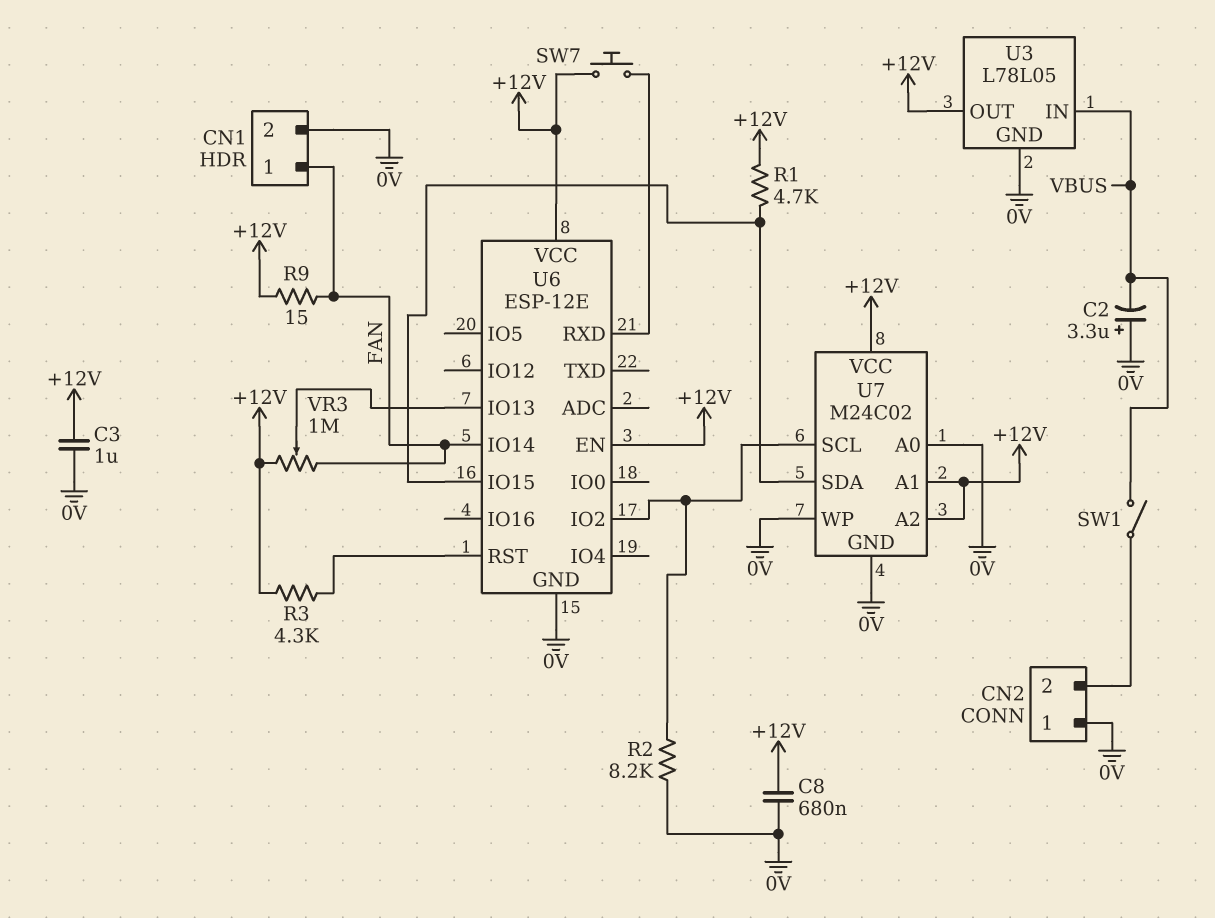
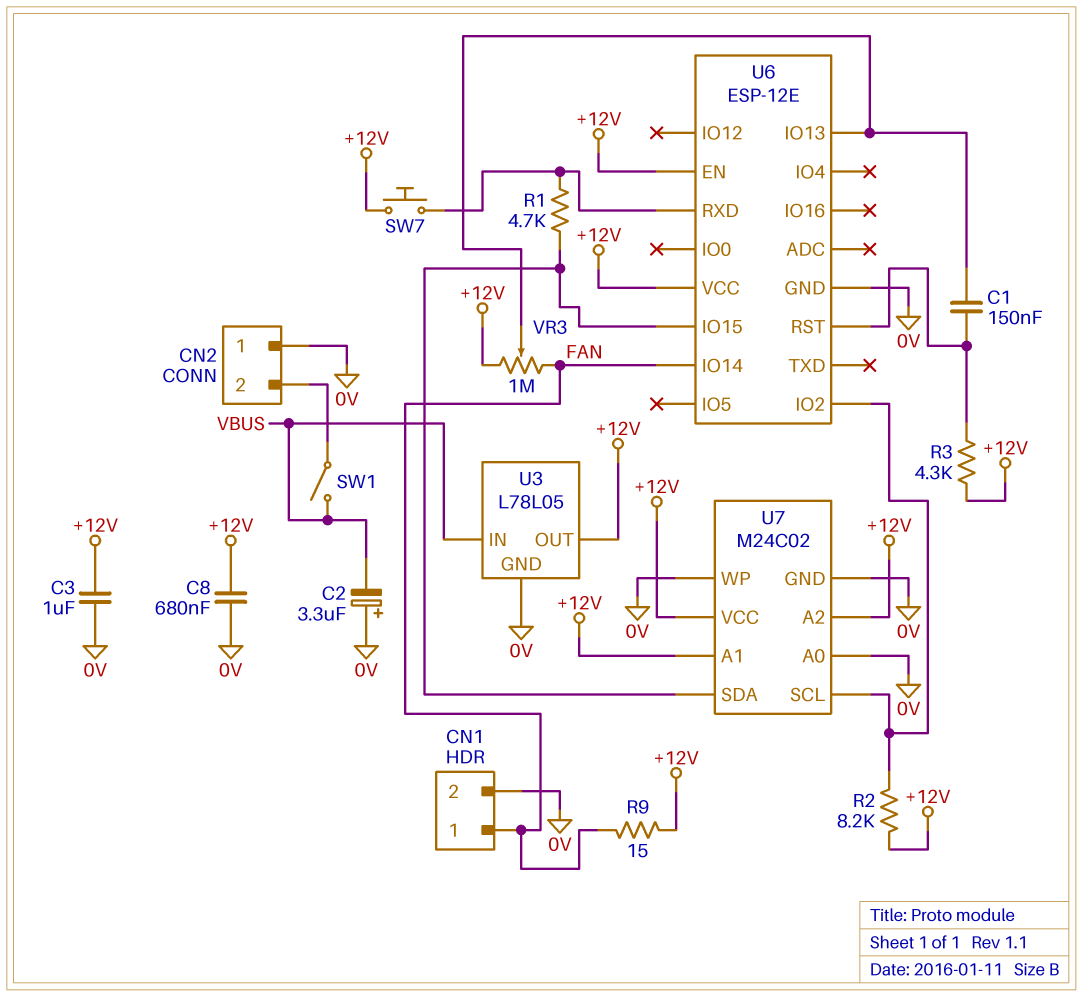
C1: none -> 150nF (U6/IO13, U6/RST)
R1: 4.7k (+12V, U6/IO15) -> 4.7k (U6/IO15, U6/RXD)
R2: 8.2k (0V, U6/IO2) -> 8.2k (+12V, U6/IO2)

